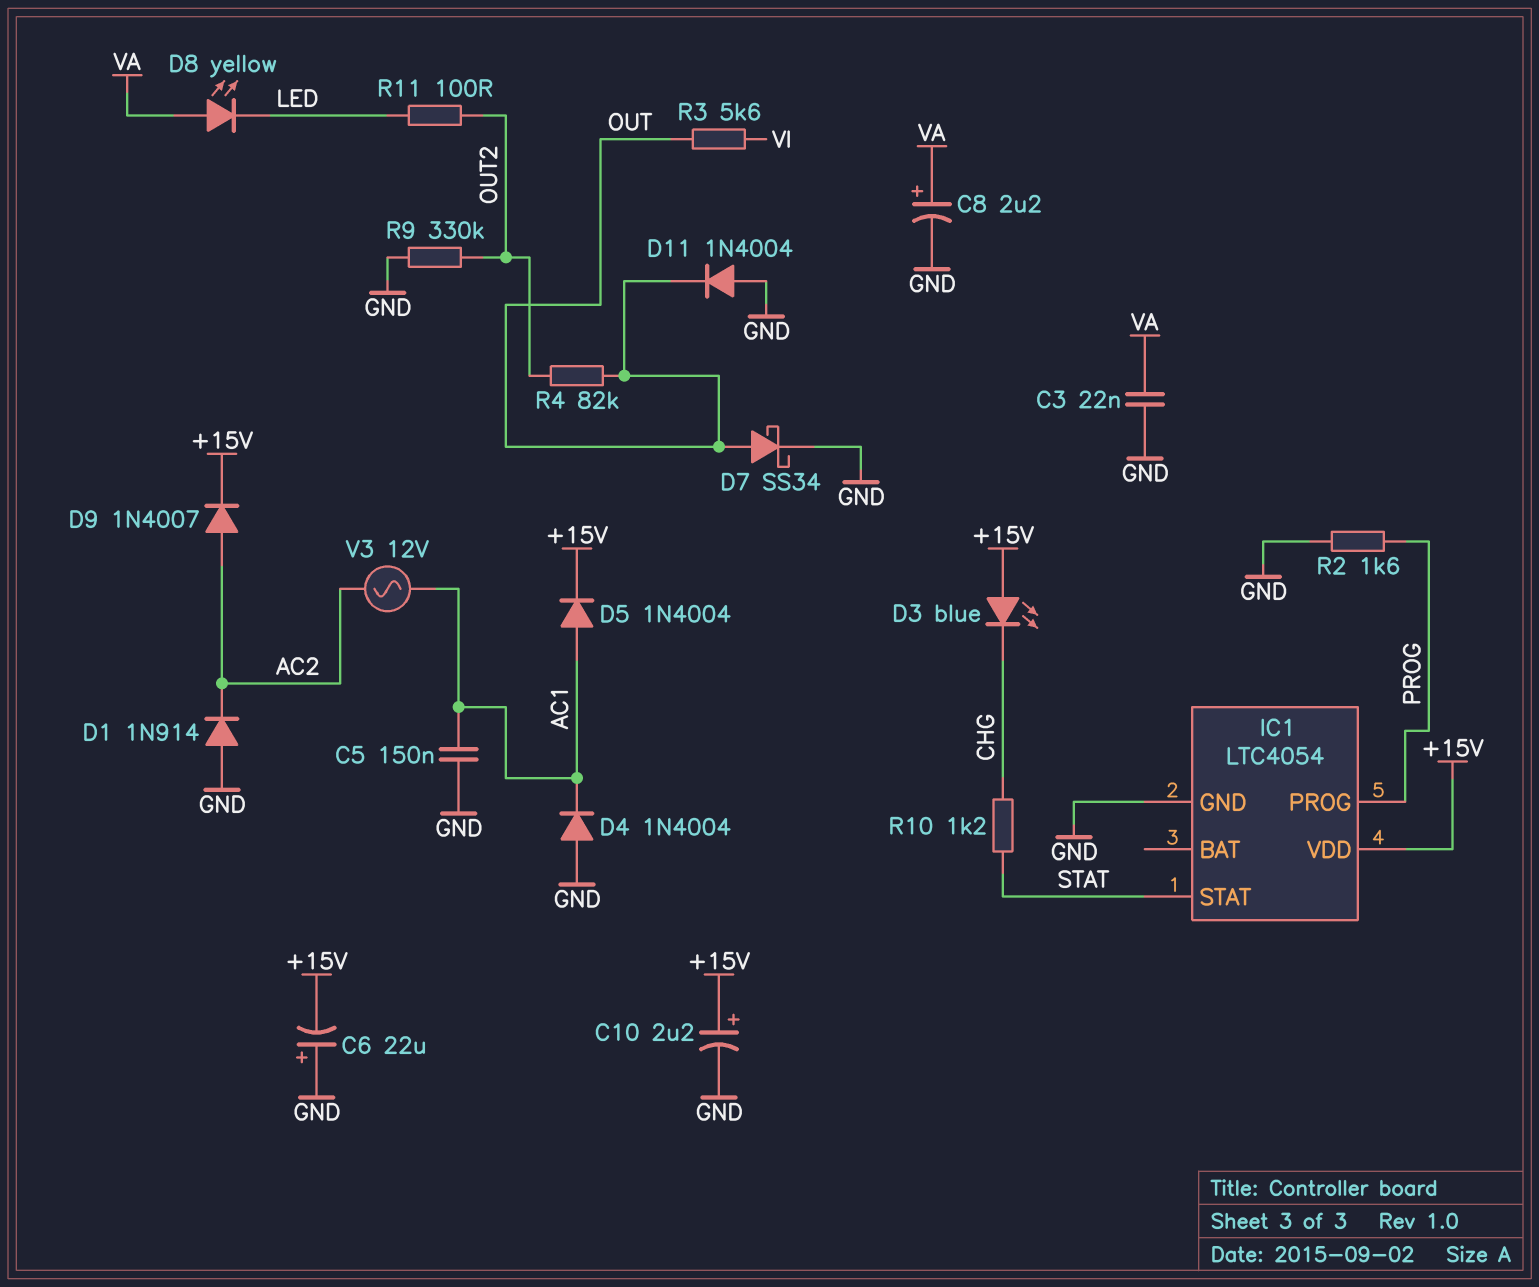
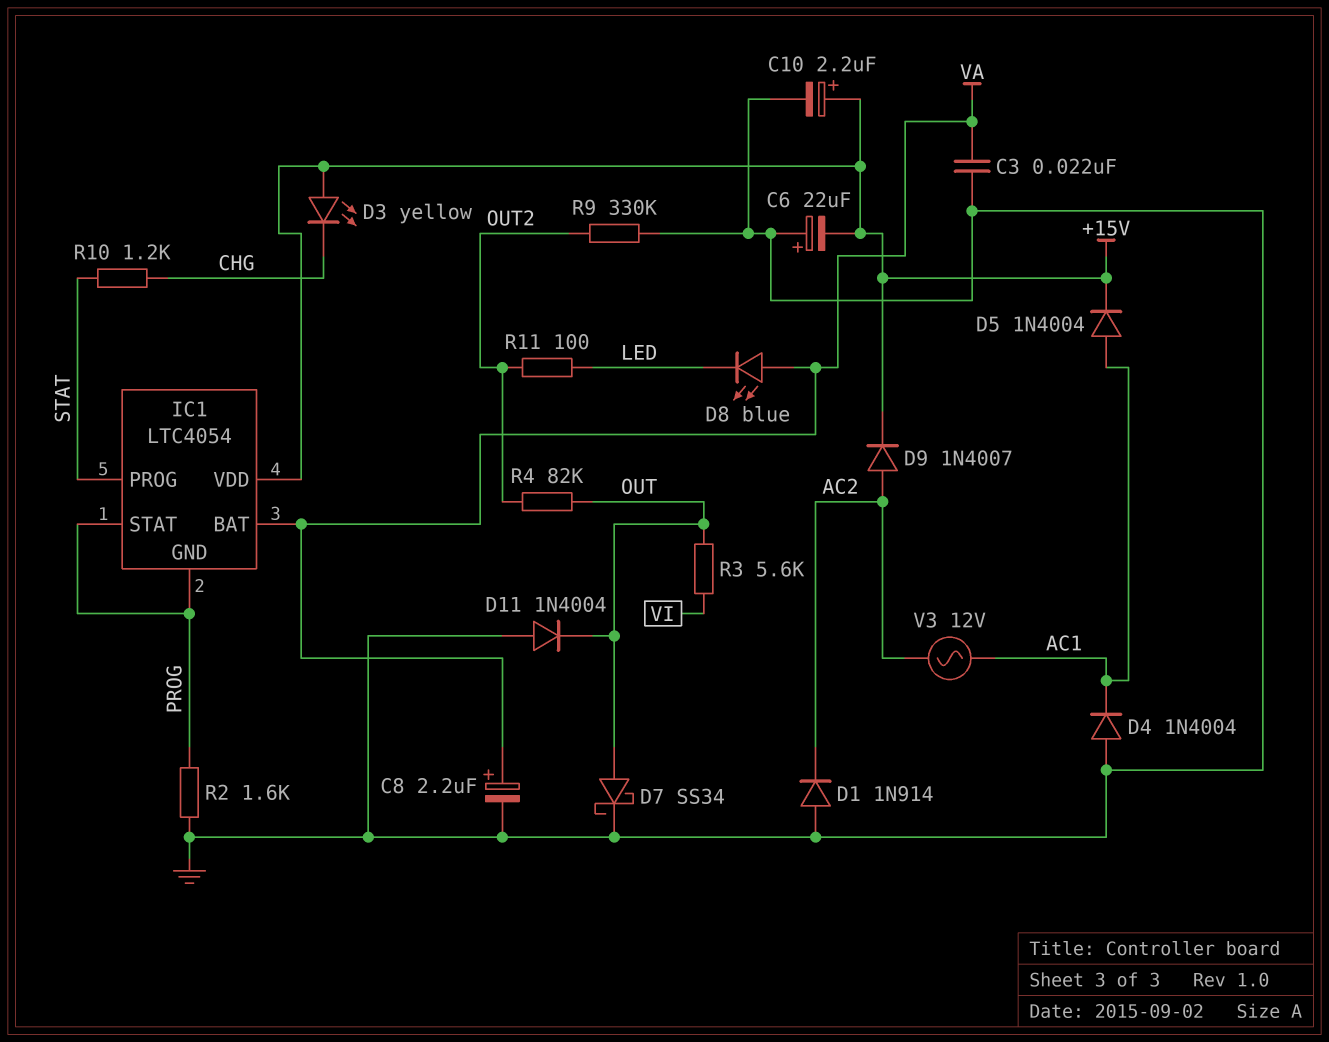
C5: 150nF (AC1, GND) -> none
D3: LED blue (A +15V, K CHG) -> LED yellow (A +15V, K CHG)
D8: LED yellow (A VA, K LED) -> LED blue (A VA, K LED)
IC1 pin BAT: none -> VA
IC1 pin GND: GND -> PROG
IC1 pin PROG: PROG -> STAT
IC1 pin STAT: STAT -> PROG

